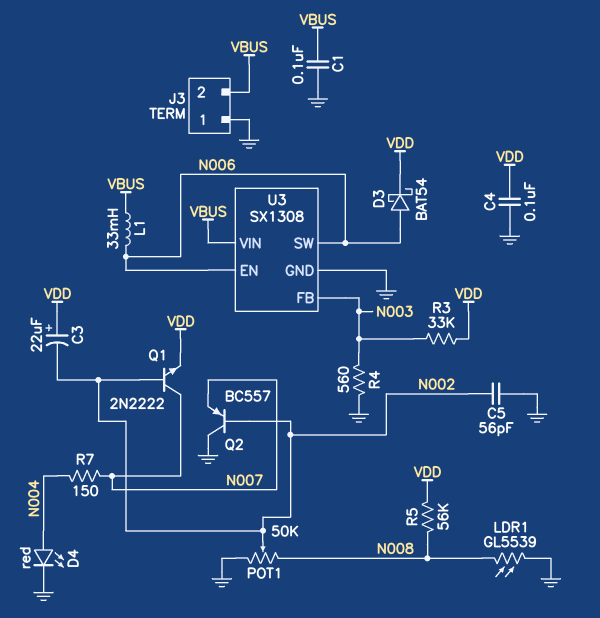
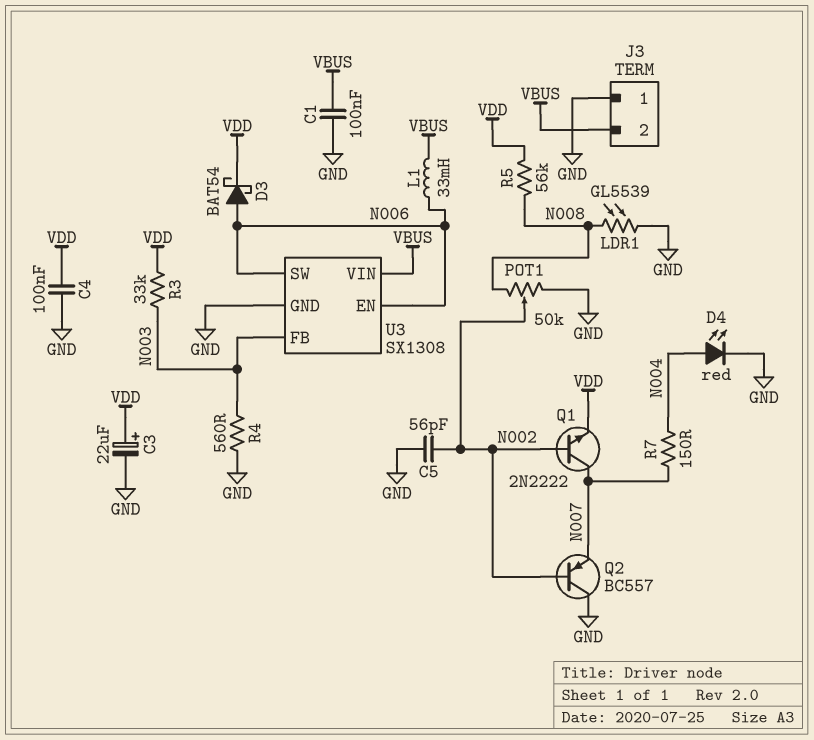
C3: 22uF (plus VDD, minus N002) -> 22uF (plus VDD, minus GND)

